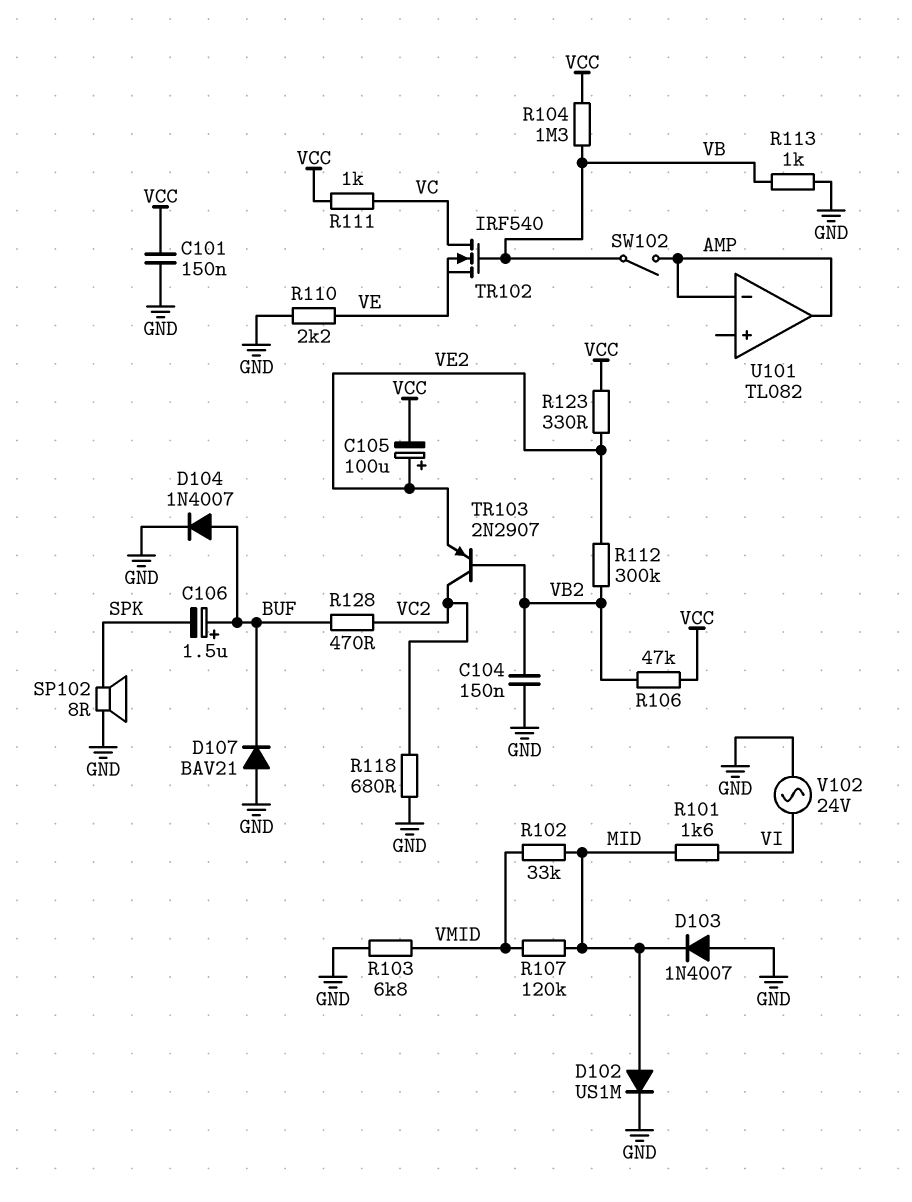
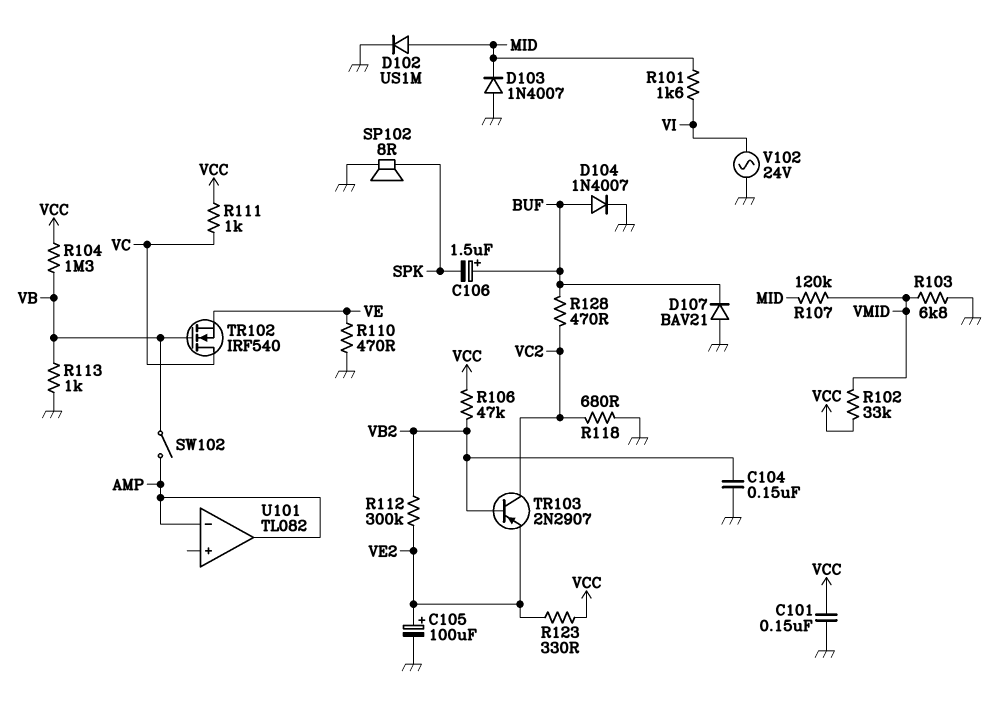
C105: 100uF (plus VE2, minus VCC) -> 100uF (plus VE2, minus GND)
R102: 33k (MID, VMID) -> 33k (VCC, VMID)
R110: 2.2k (GND, VE) -> 470 (GND, VE)

